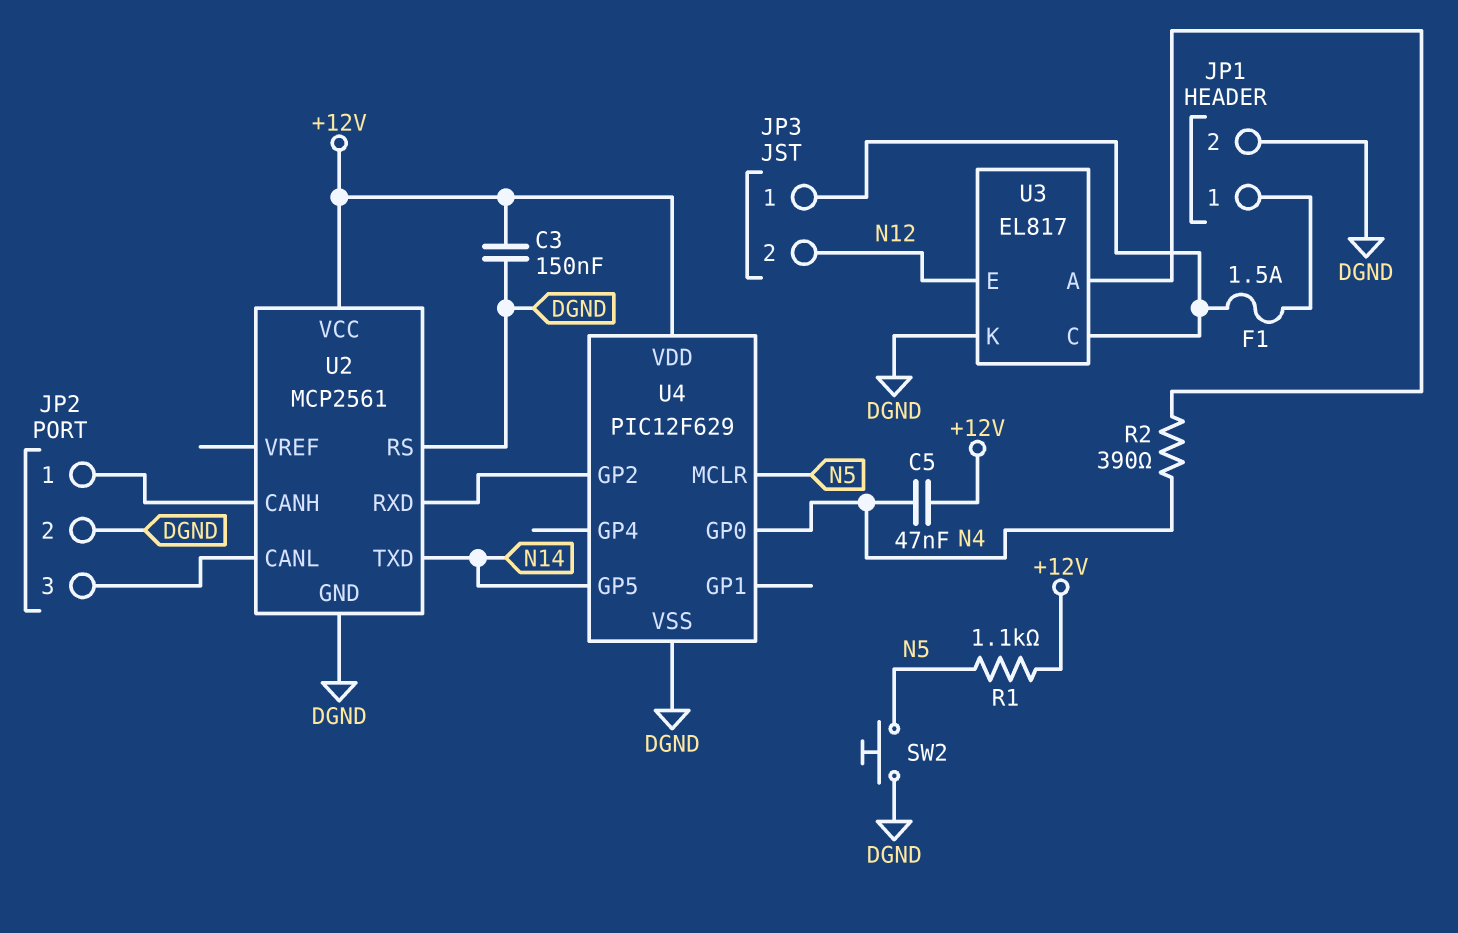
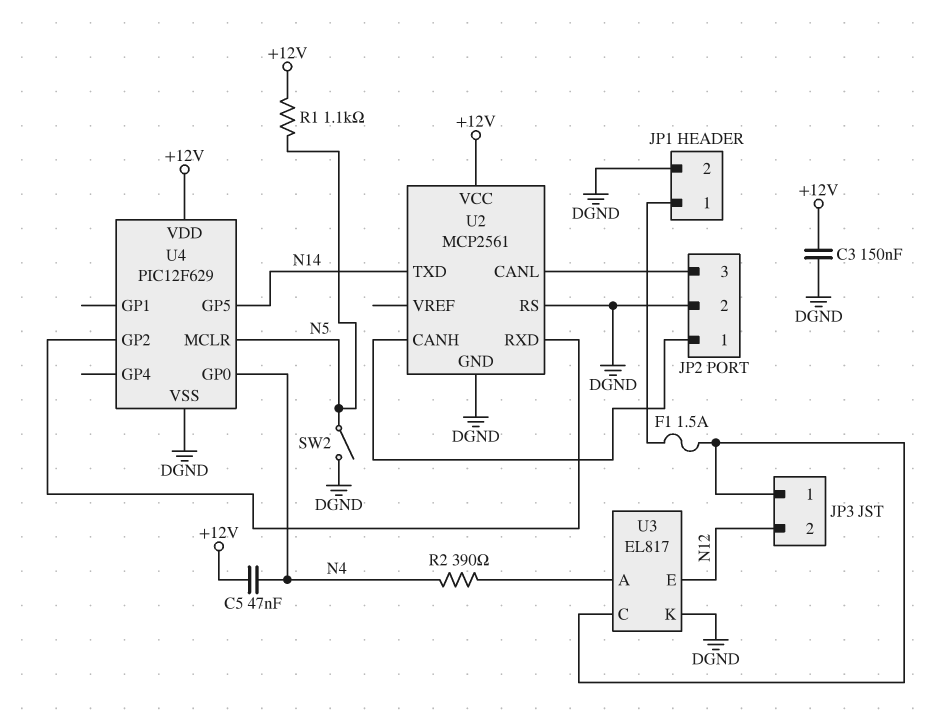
SW2: button (DGND, N5) -> switch (DGND, N5)

